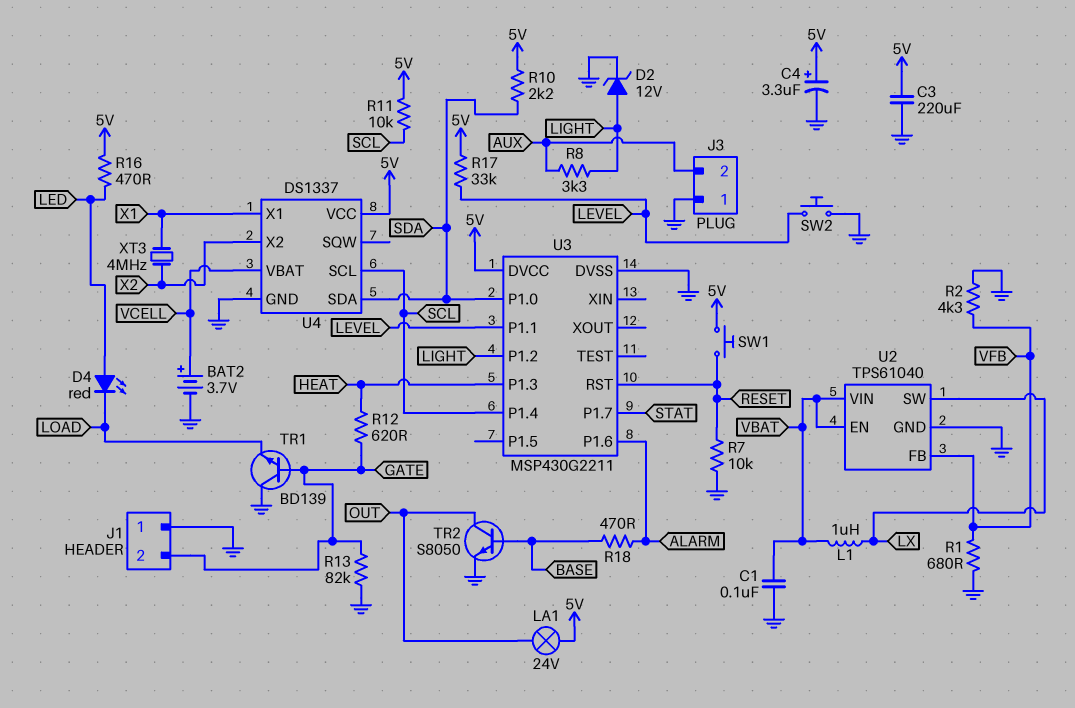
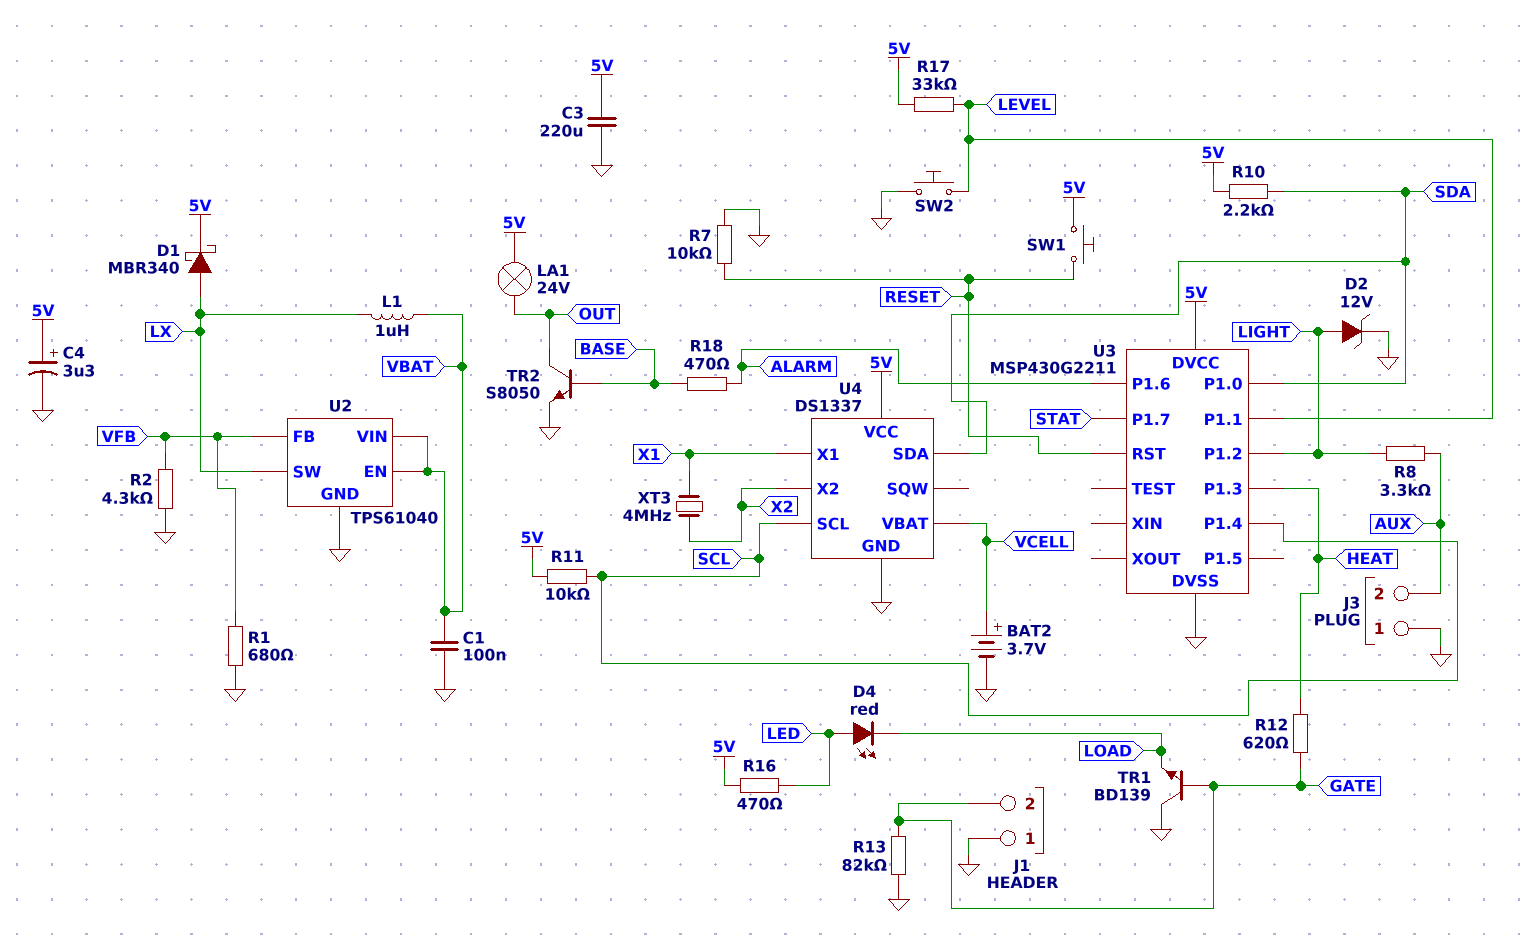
D1: none -> schottky MBR340 (A LX, K 5V)

